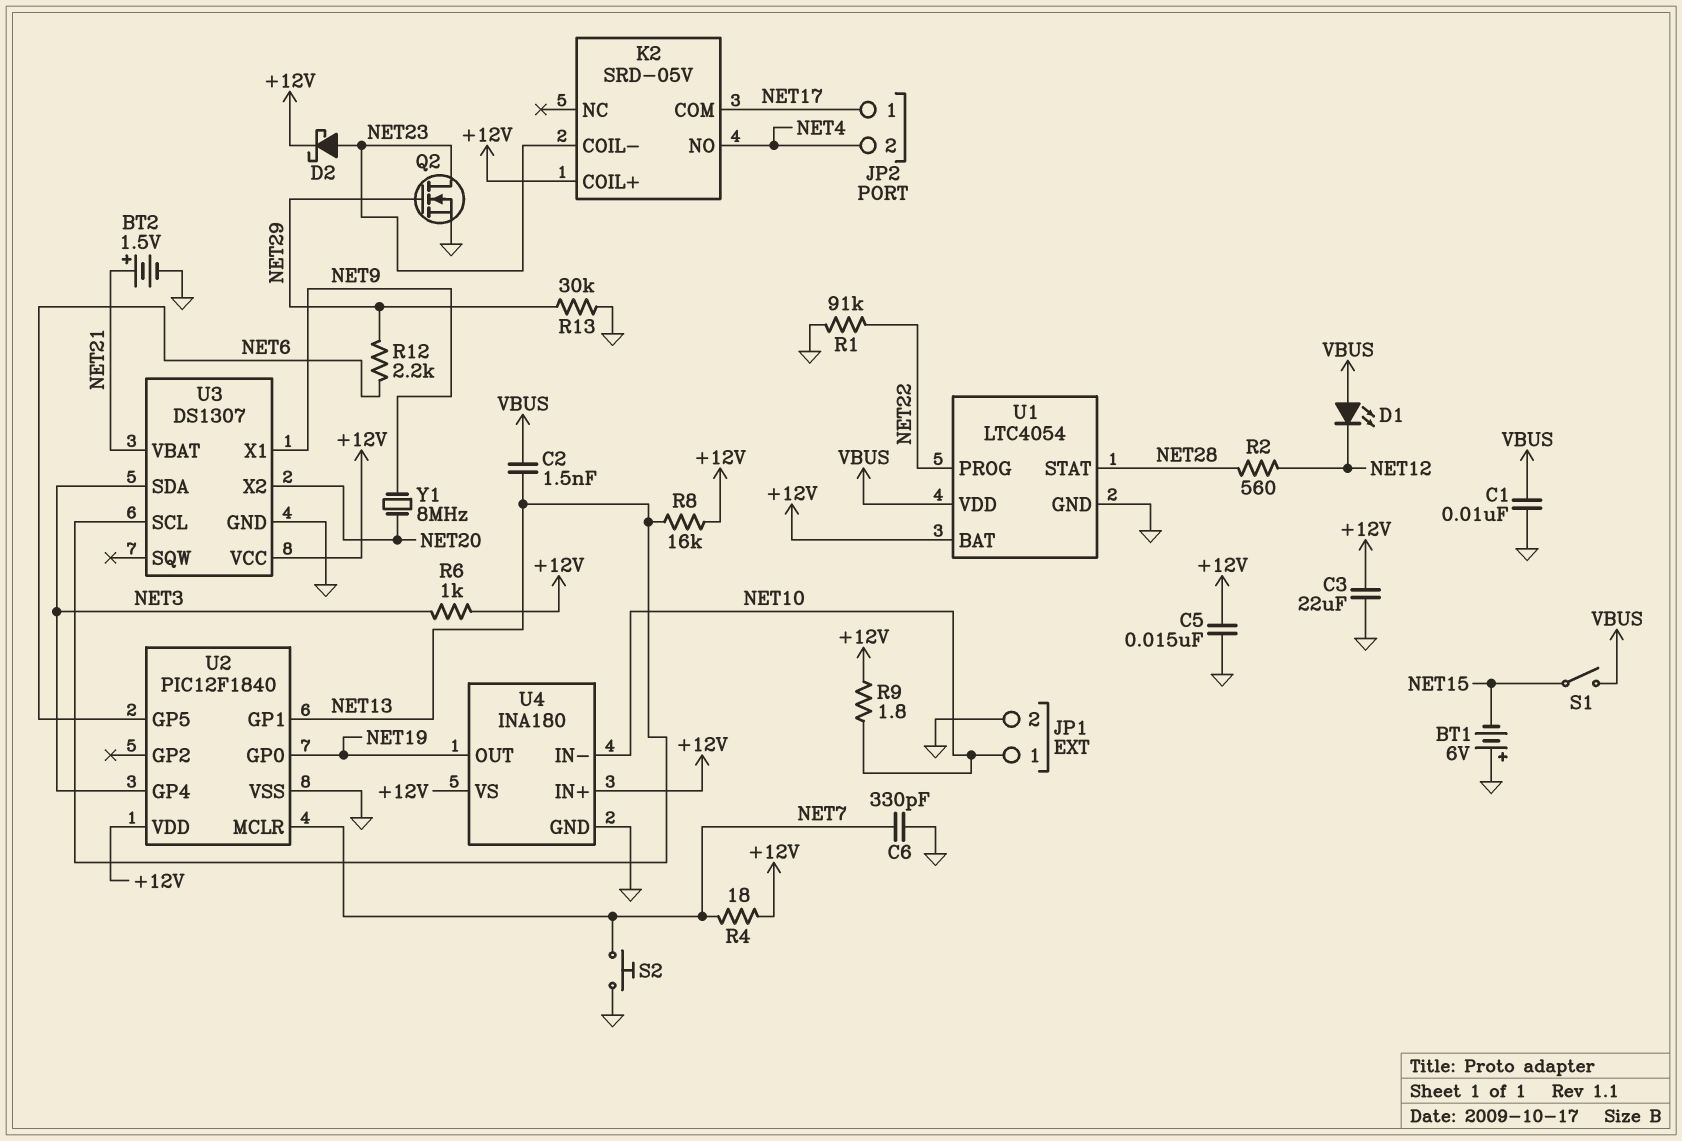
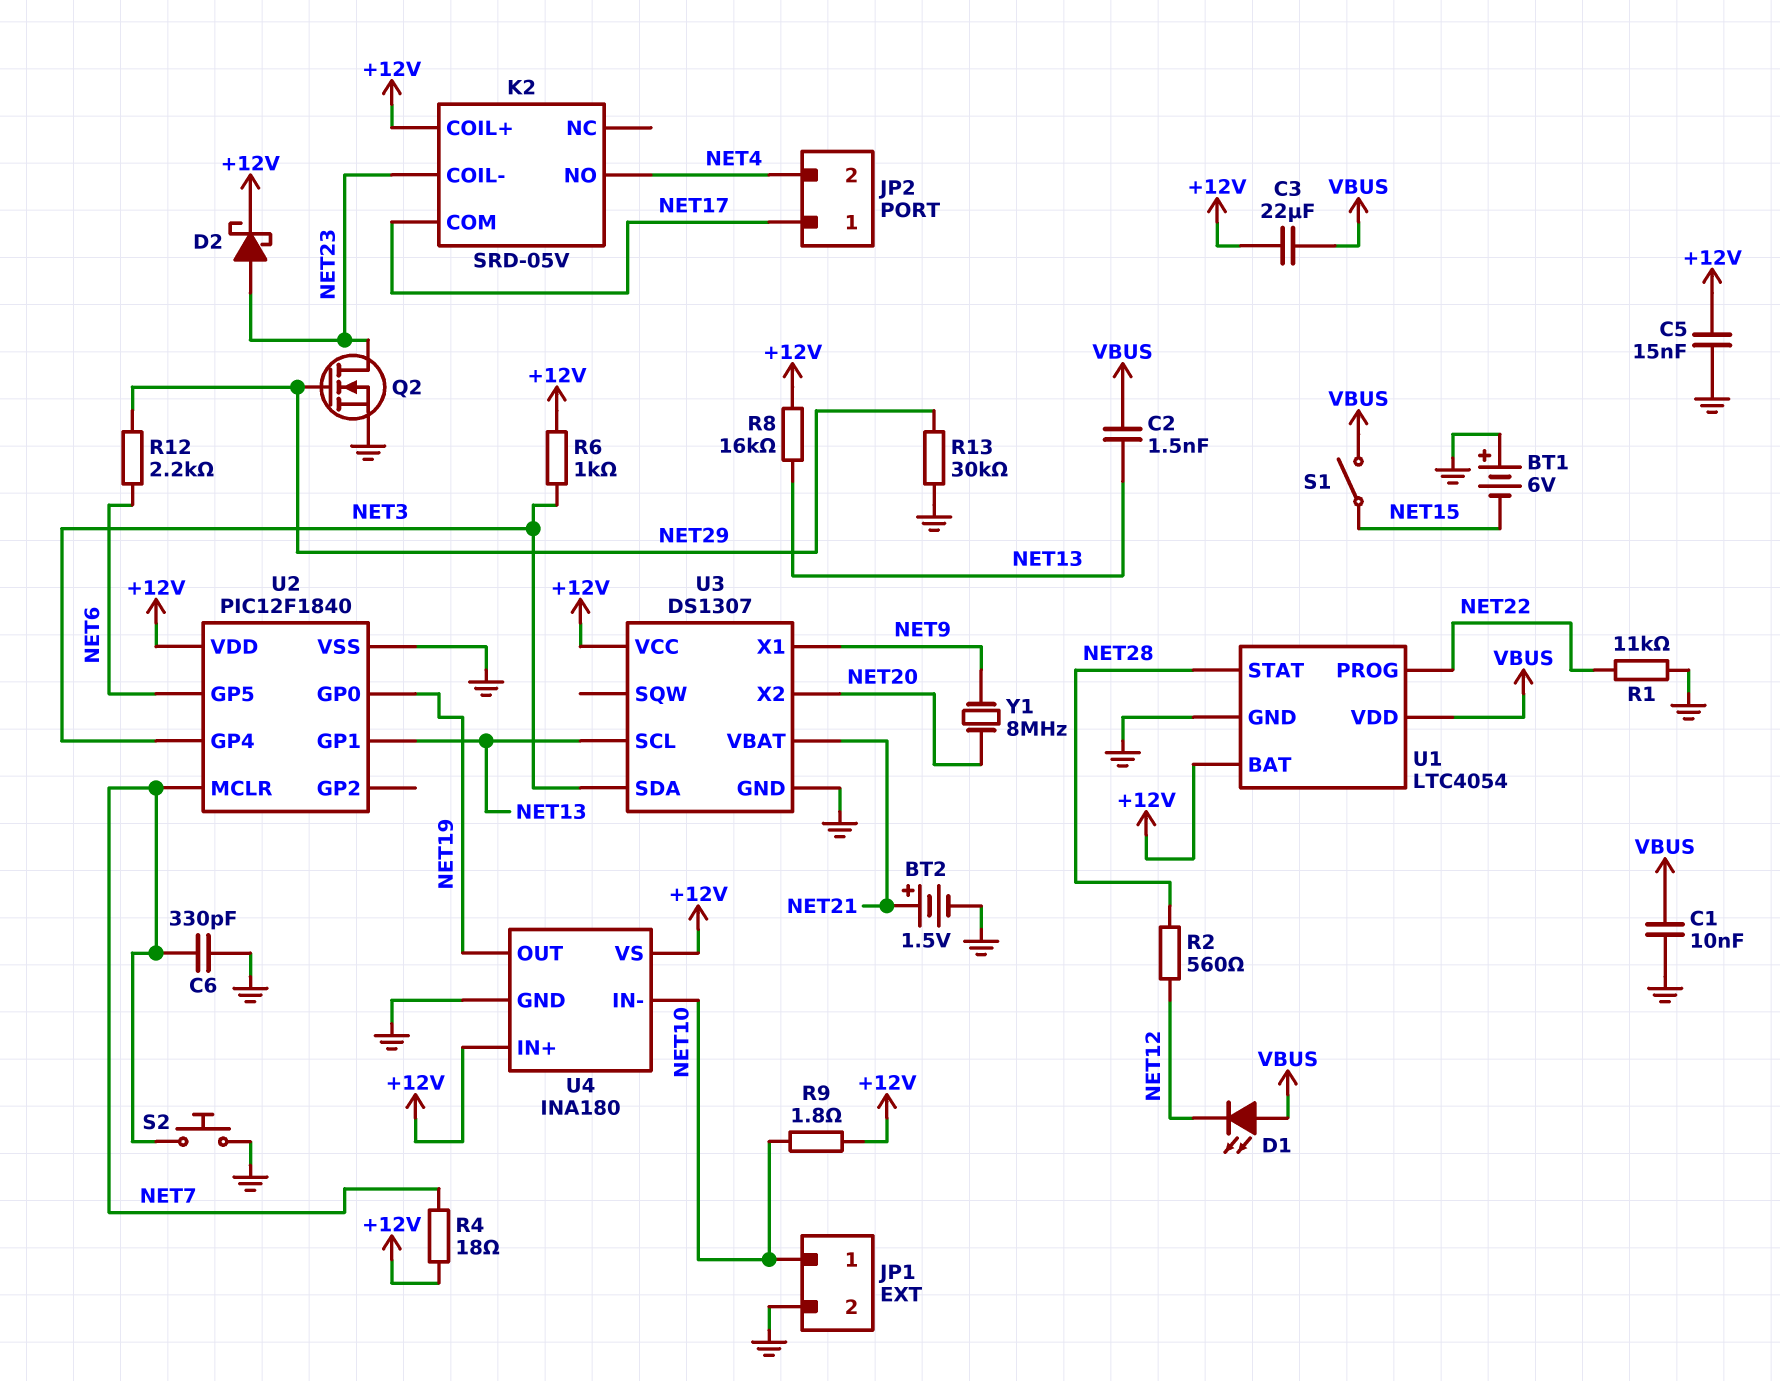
C3: 22uF (+12V, GND) -> 22uF (+12V, VBUS)
R1: 91k (GND, NET22) -> 11k (GND, NET22)

